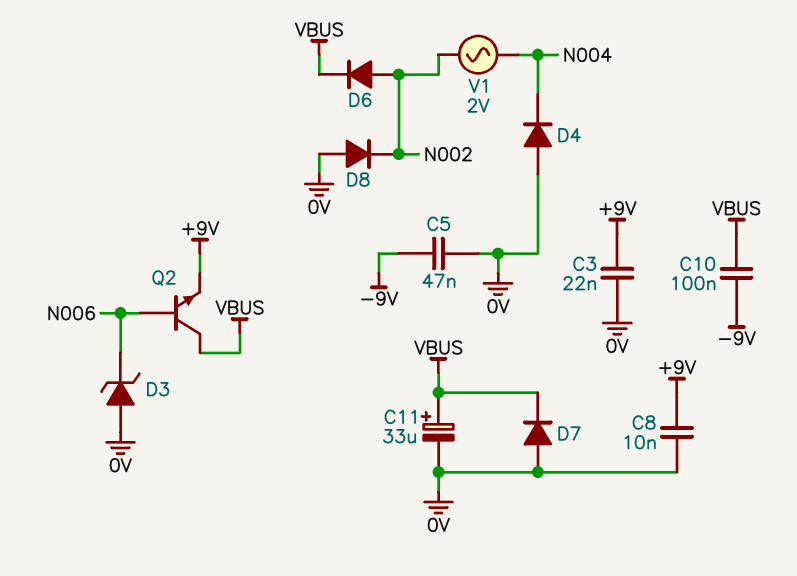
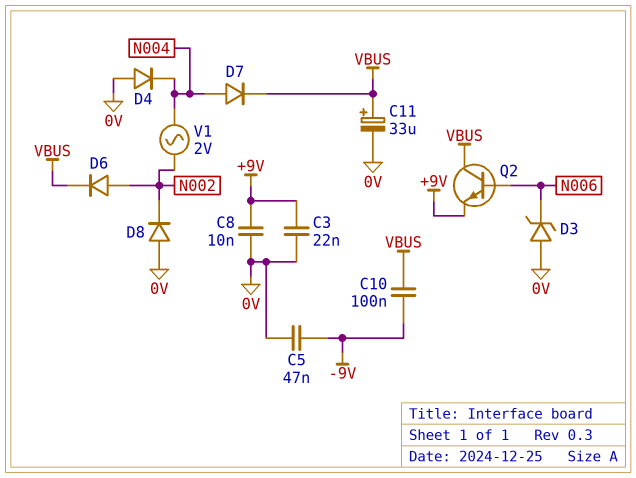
D7: diode (A 0V, K VBUS) -> diode (A N004, K VBUS)

